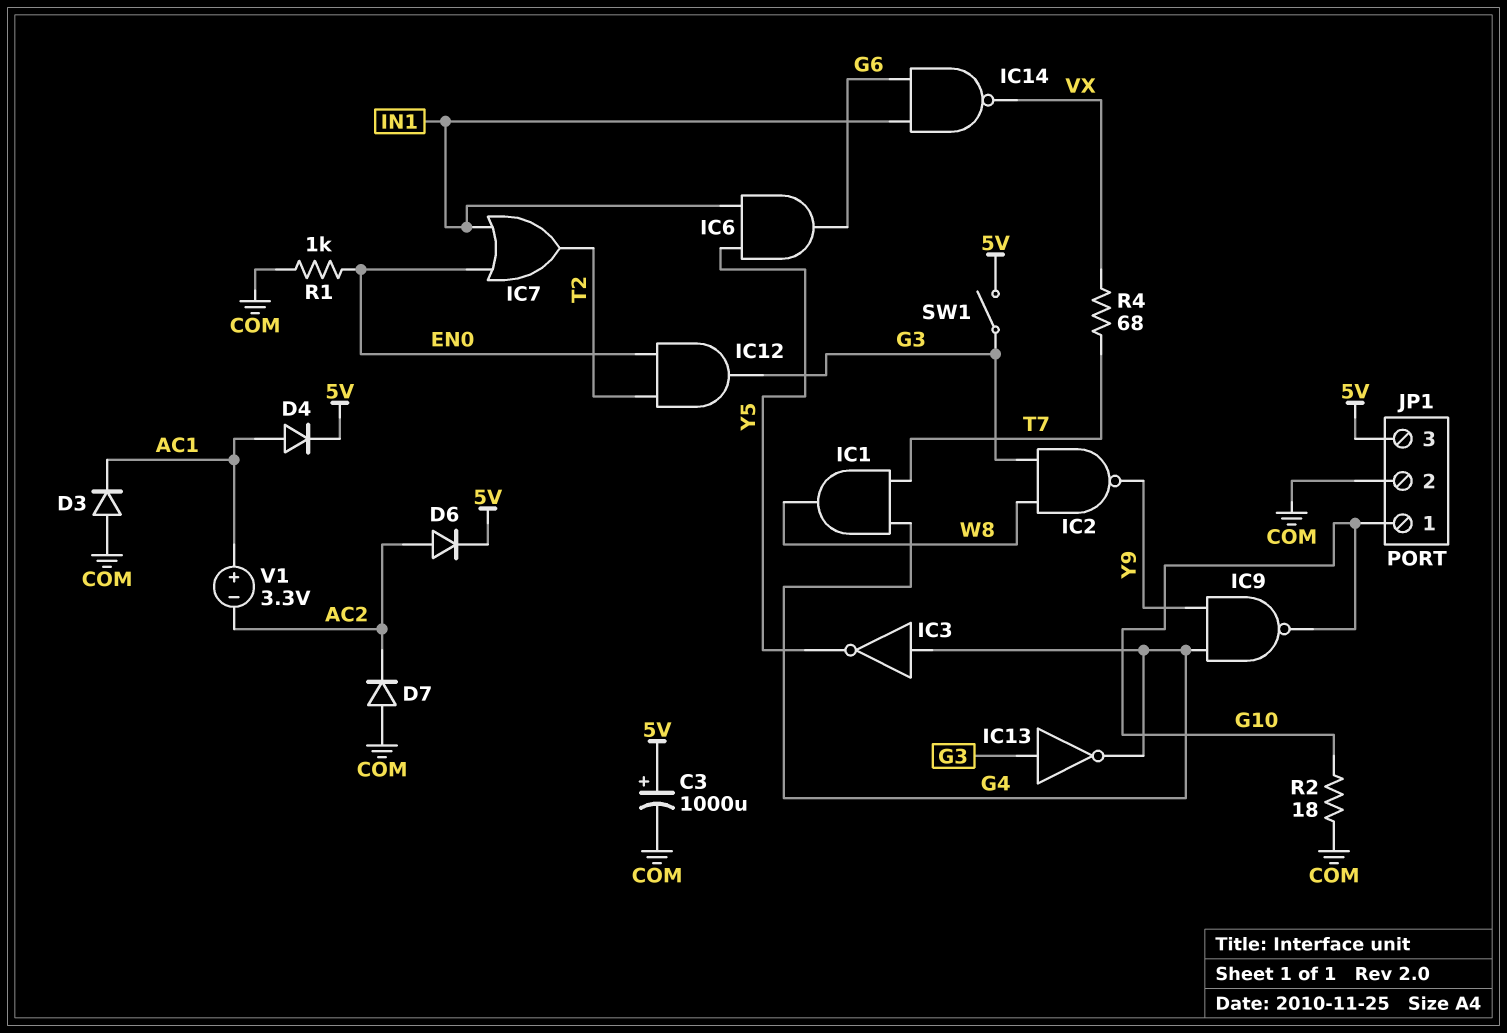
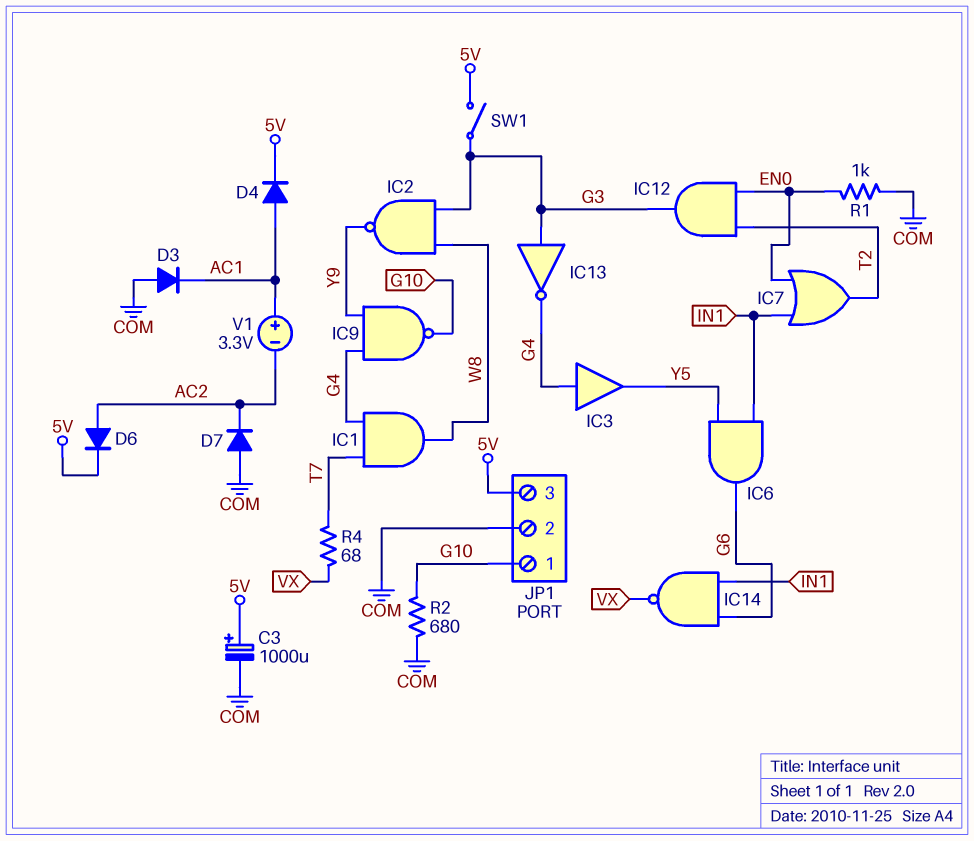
IC3: NOT (in G4, out Y5) -> buffer (in G4, out Y5)
R2: 18 (COM, G10) -> 680 (COM, G10)

